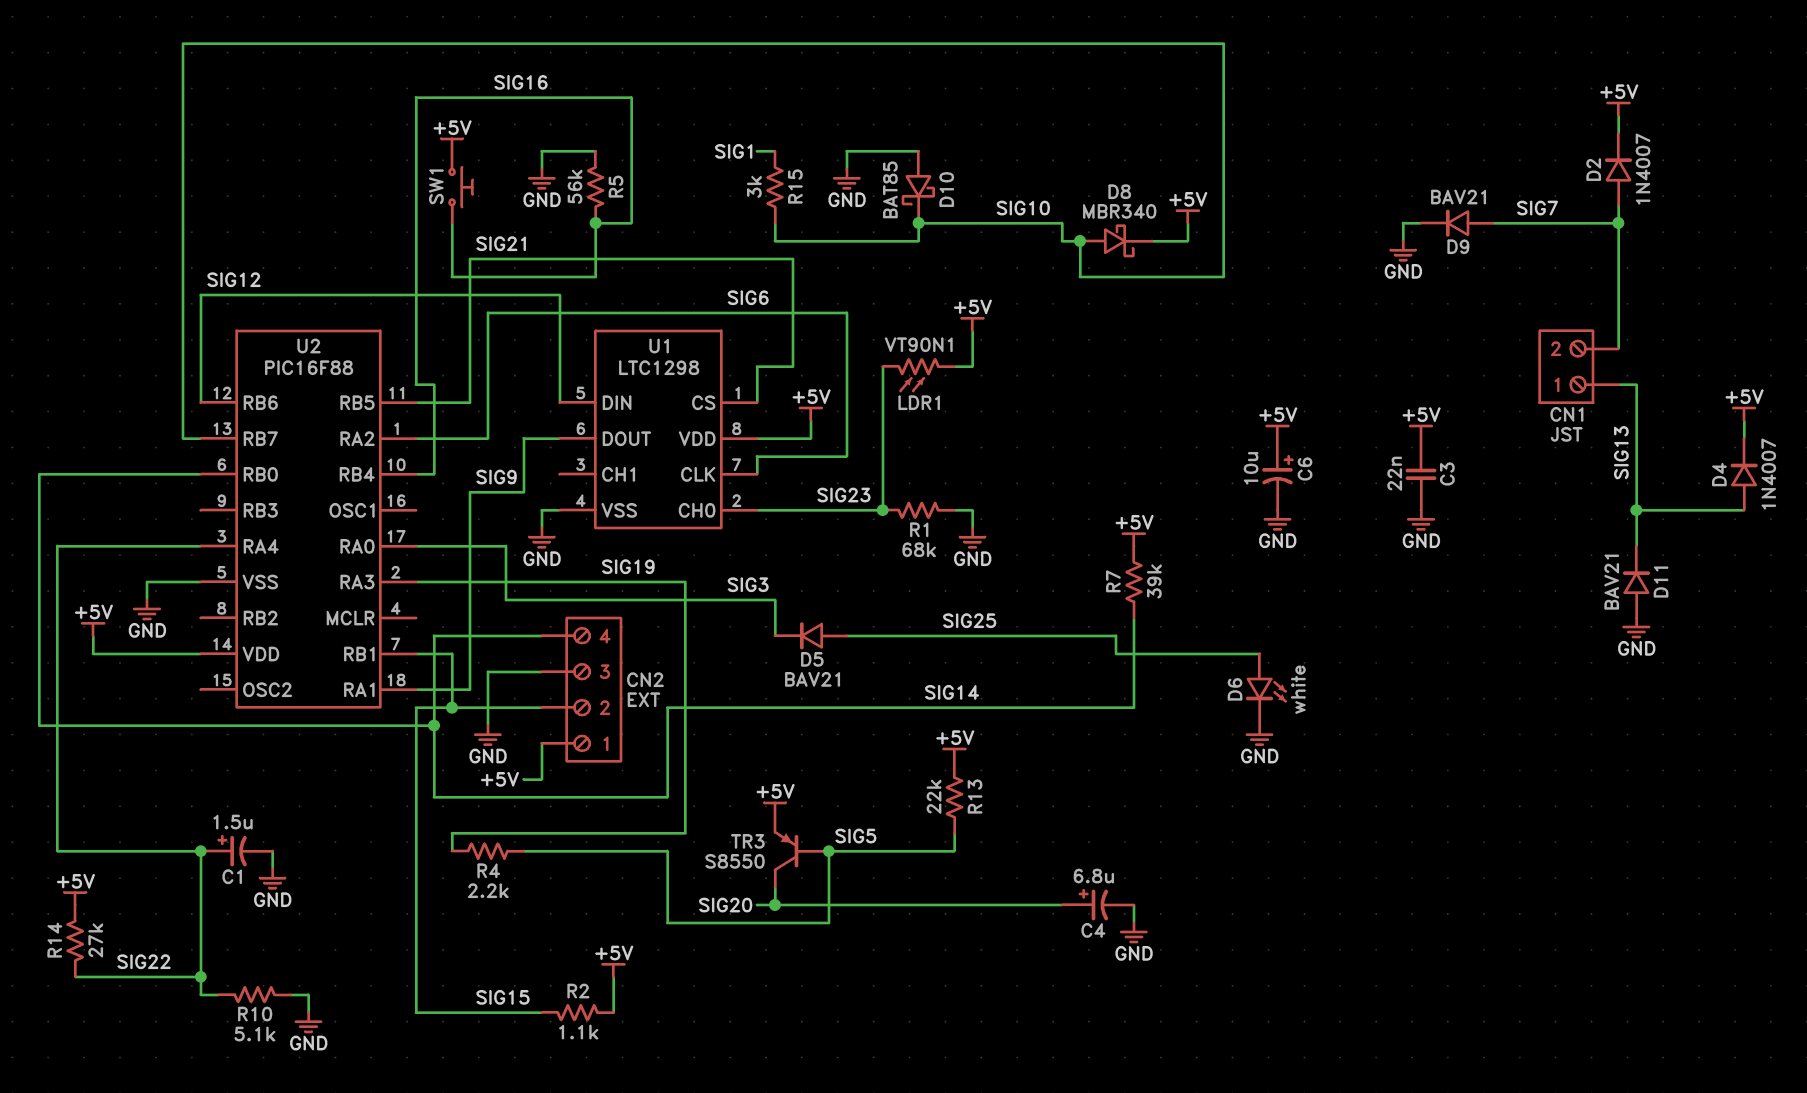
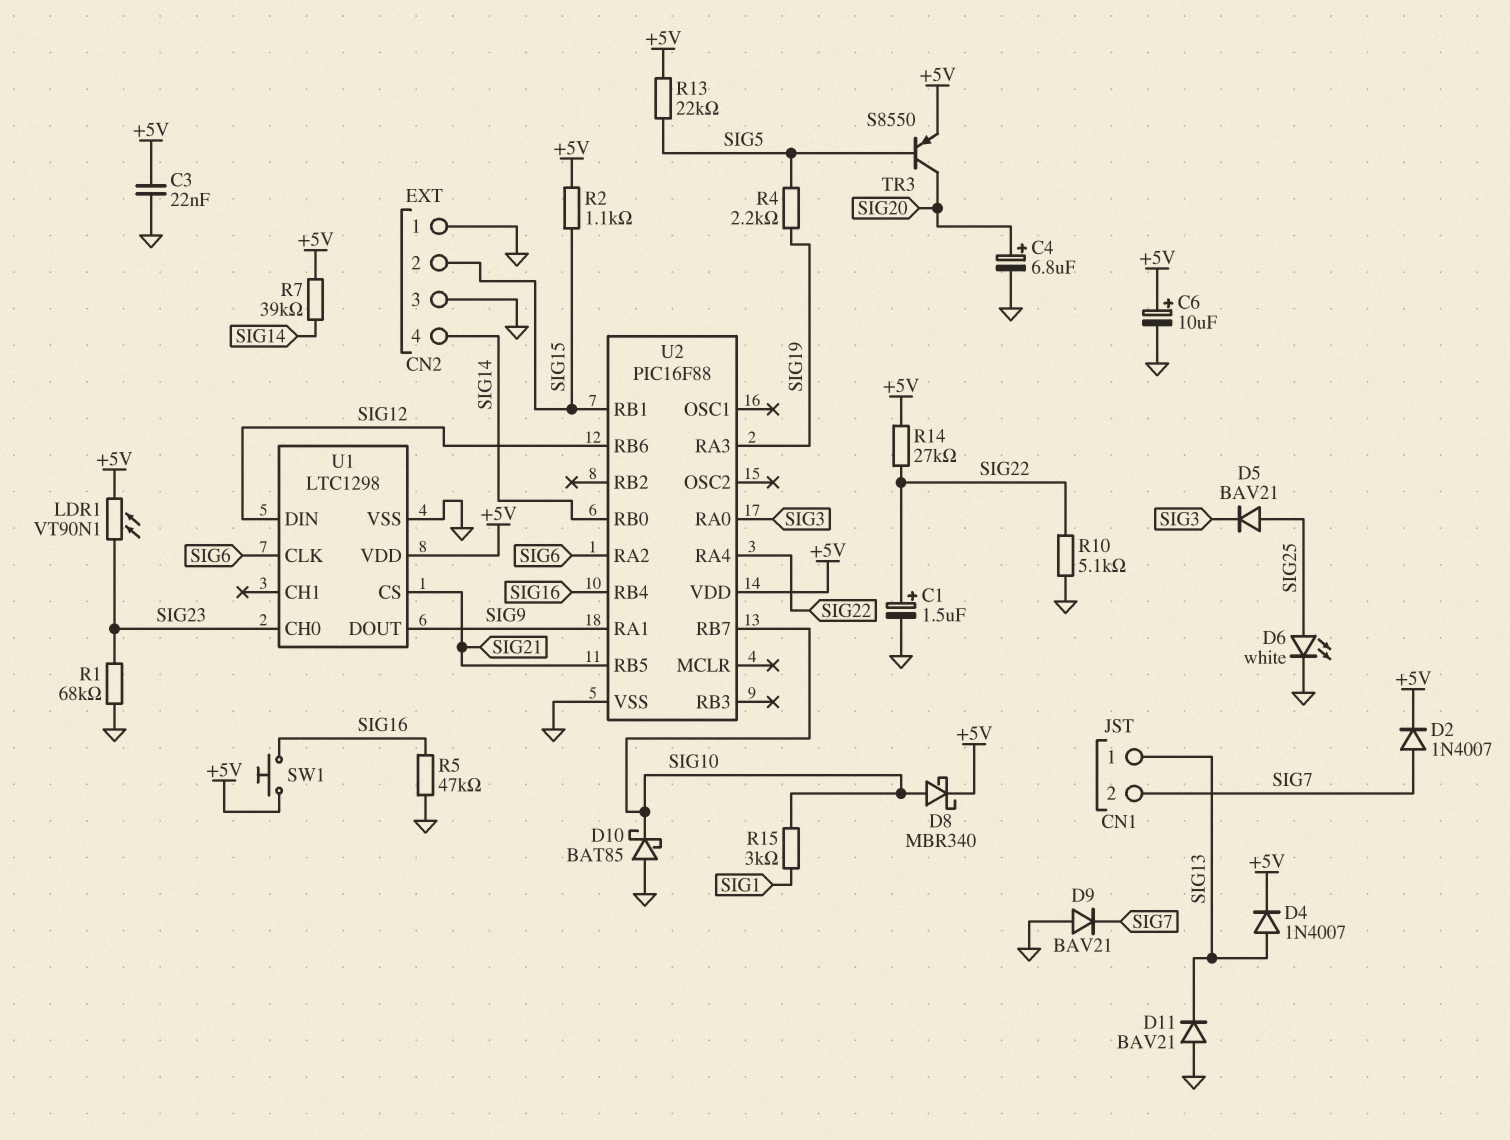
CN2 pin 1: +5V -> GND
D9: diode BAV21 (A SIG7, K GND) -> diode BAV21 (A GND, K SIG7)
R5: 56k (GND, SIG16) -> 47k (GND, SIG16)

